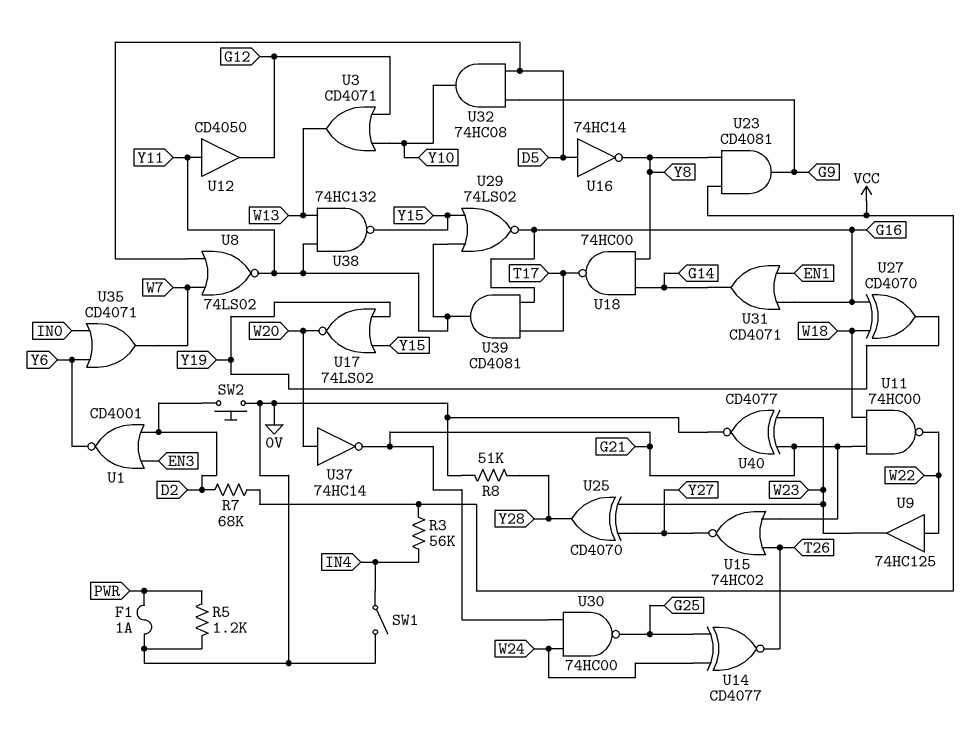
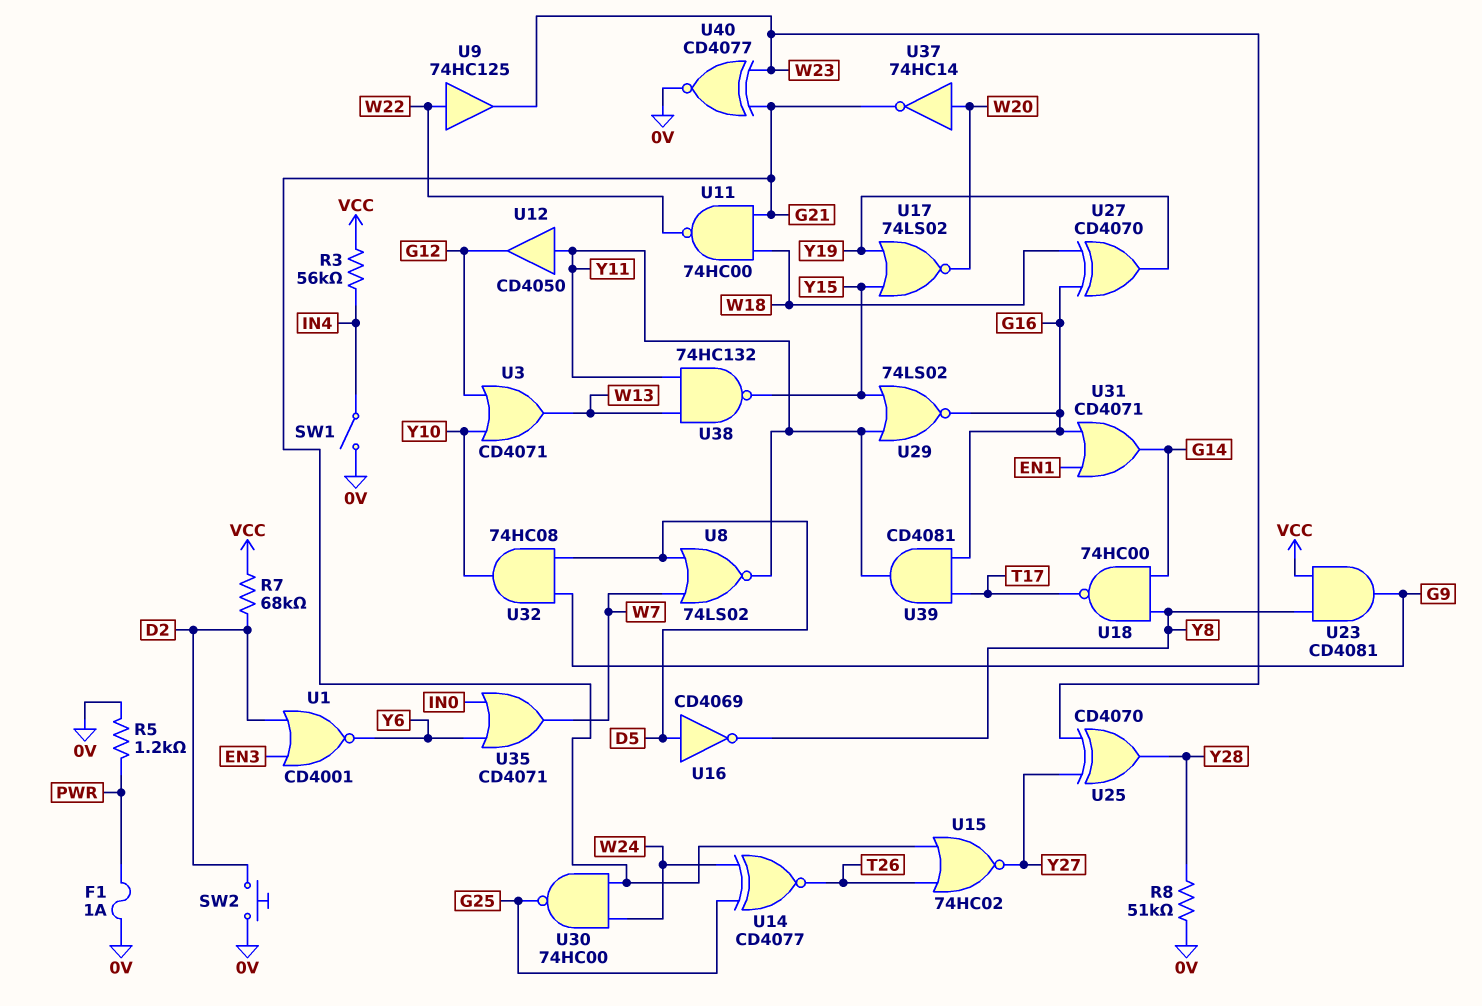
U16: NOT 74HC14 (in D5, out Y8) -> NOT CD4069 (in D5, out Y8)

